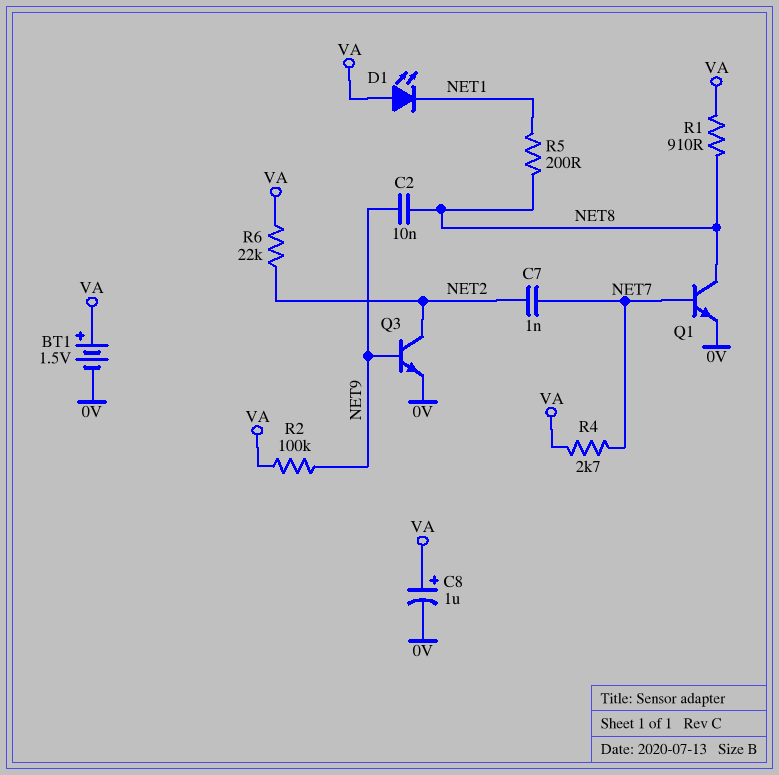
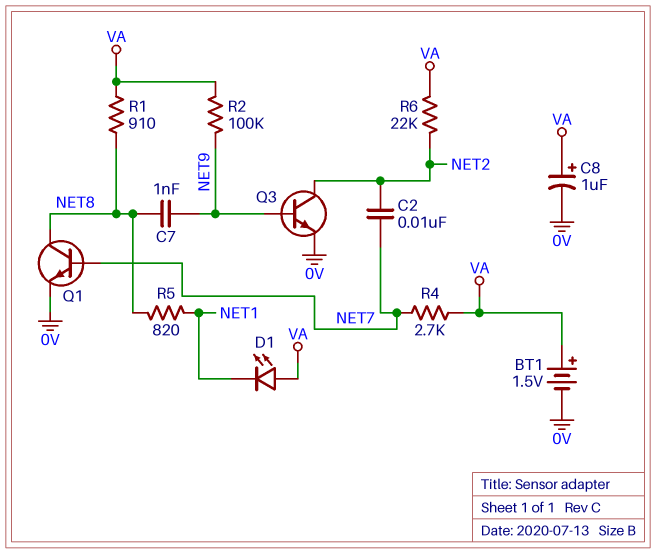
C2: 10nF (NET8, NET9) -> 10nF (NET2, NET7)
C7: 1nF (NET2, NET7) -> 1nF (NET8, NET9)
R5: 200 (NET1, NET8) -> 820 (NET1, NET8)

